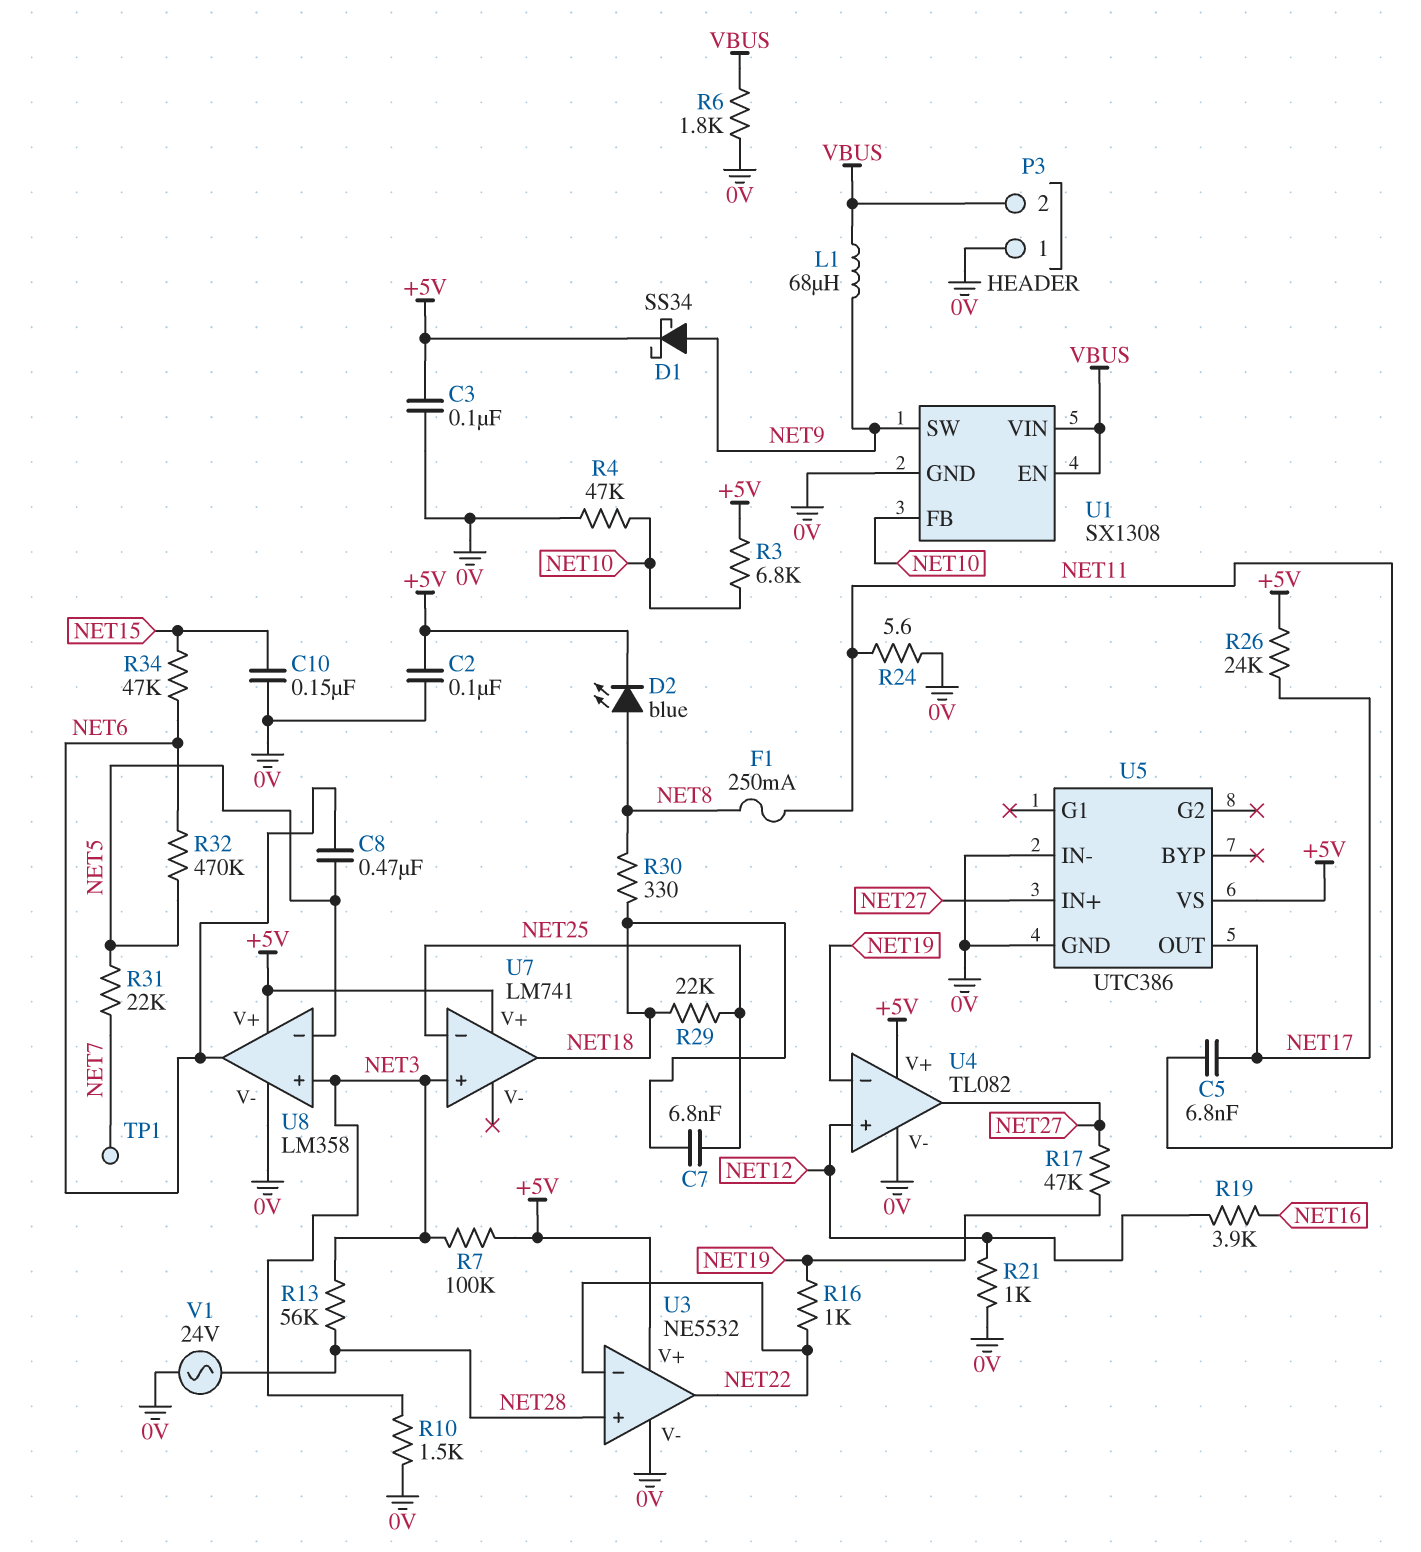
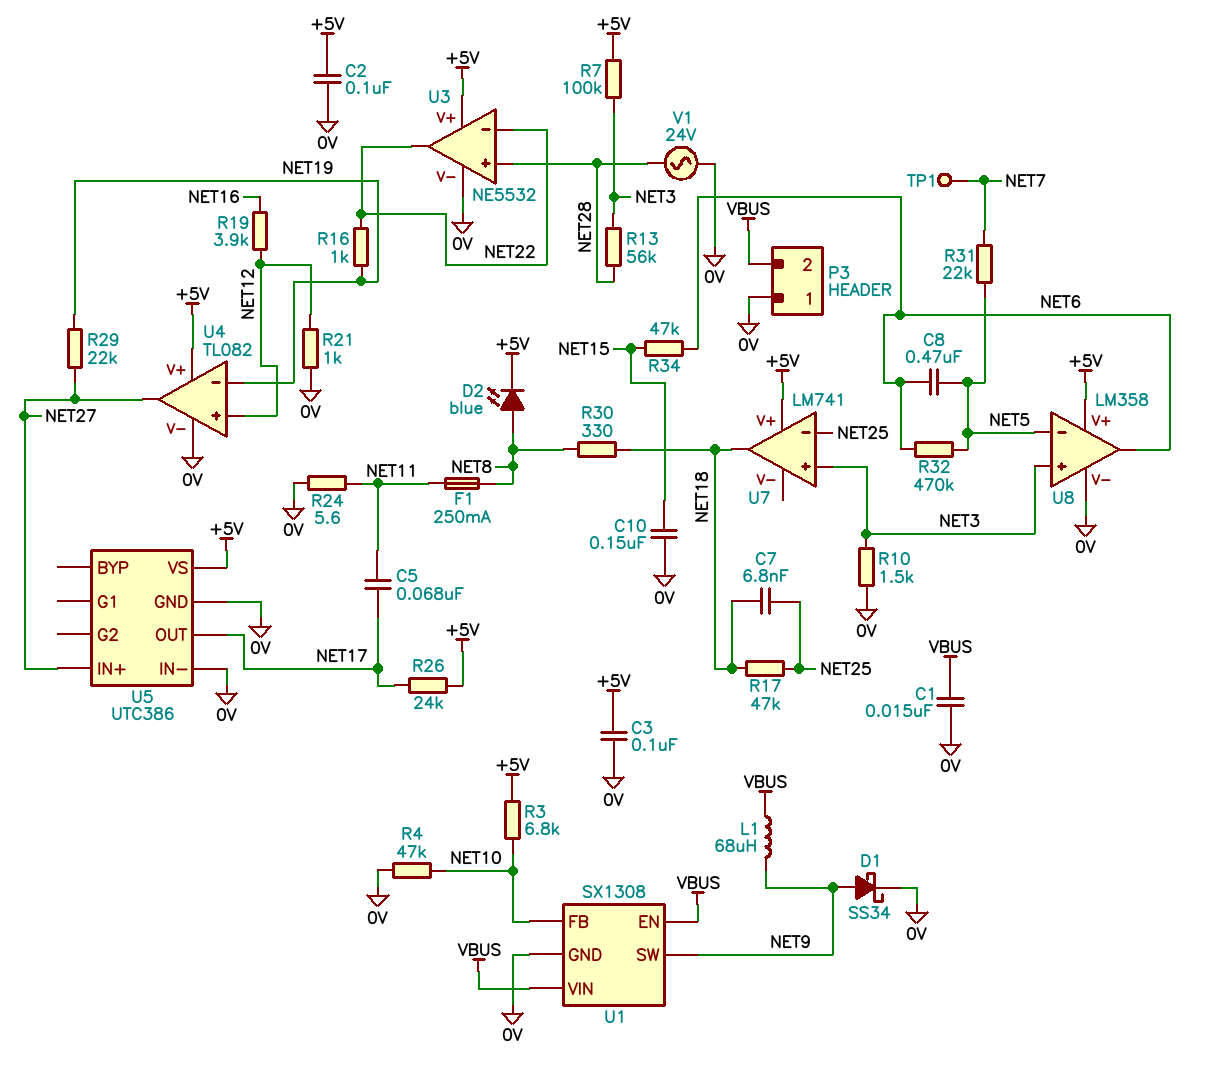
C1: none -> 15nF (0V, VBUS)
C5: 6.8nF (NET11, NET17) -> 68nF (NET11, NET17)
D1: schottky SS34 (A NET9, K +5V) -> schottky SS34 (A NET9, K 0V)
R6: 1.8k (0V, VBUS) -> none
R17: 47k (NET19, NET27) -> 47k (NET18, NET25)
R29: 22k (NET18, NET25) -> 22k (NET19, NET27)

